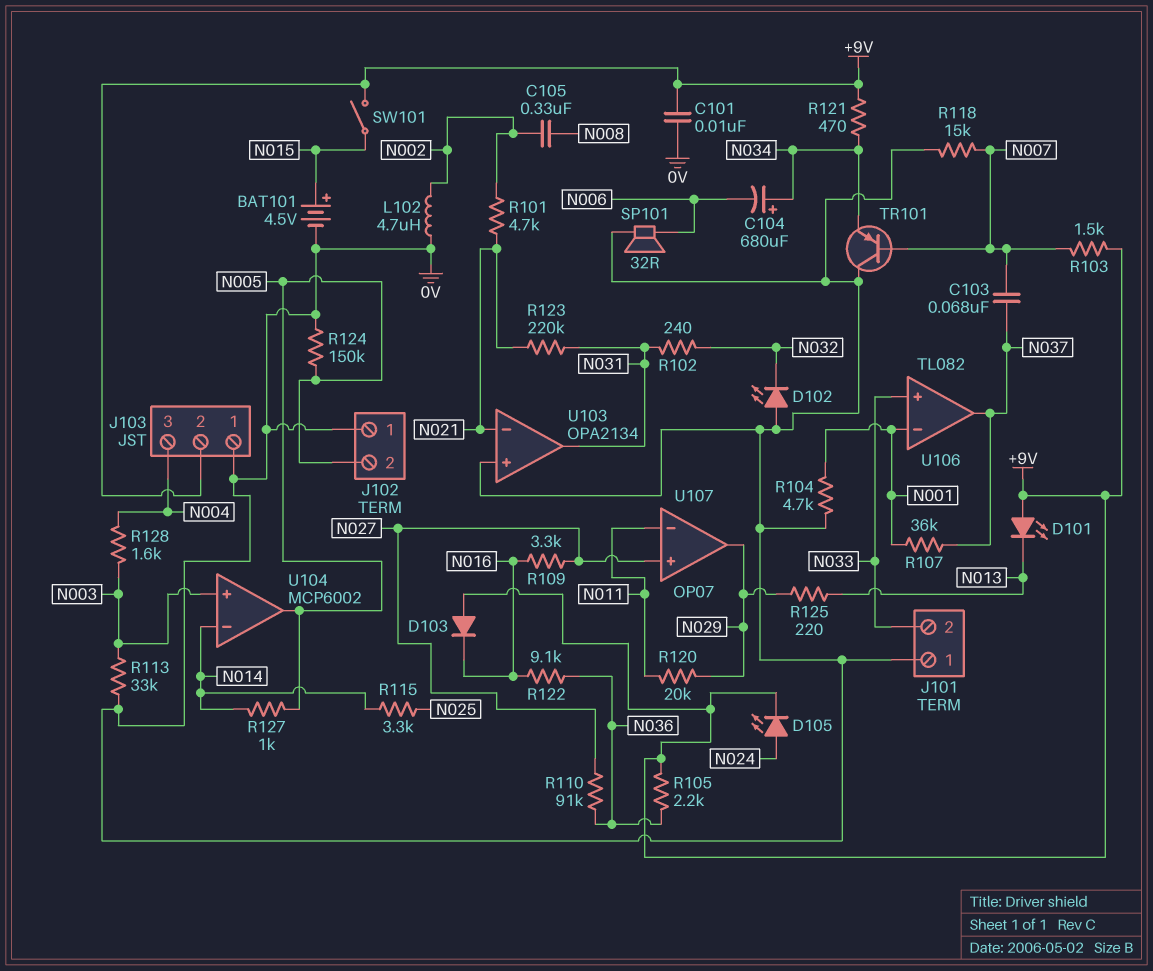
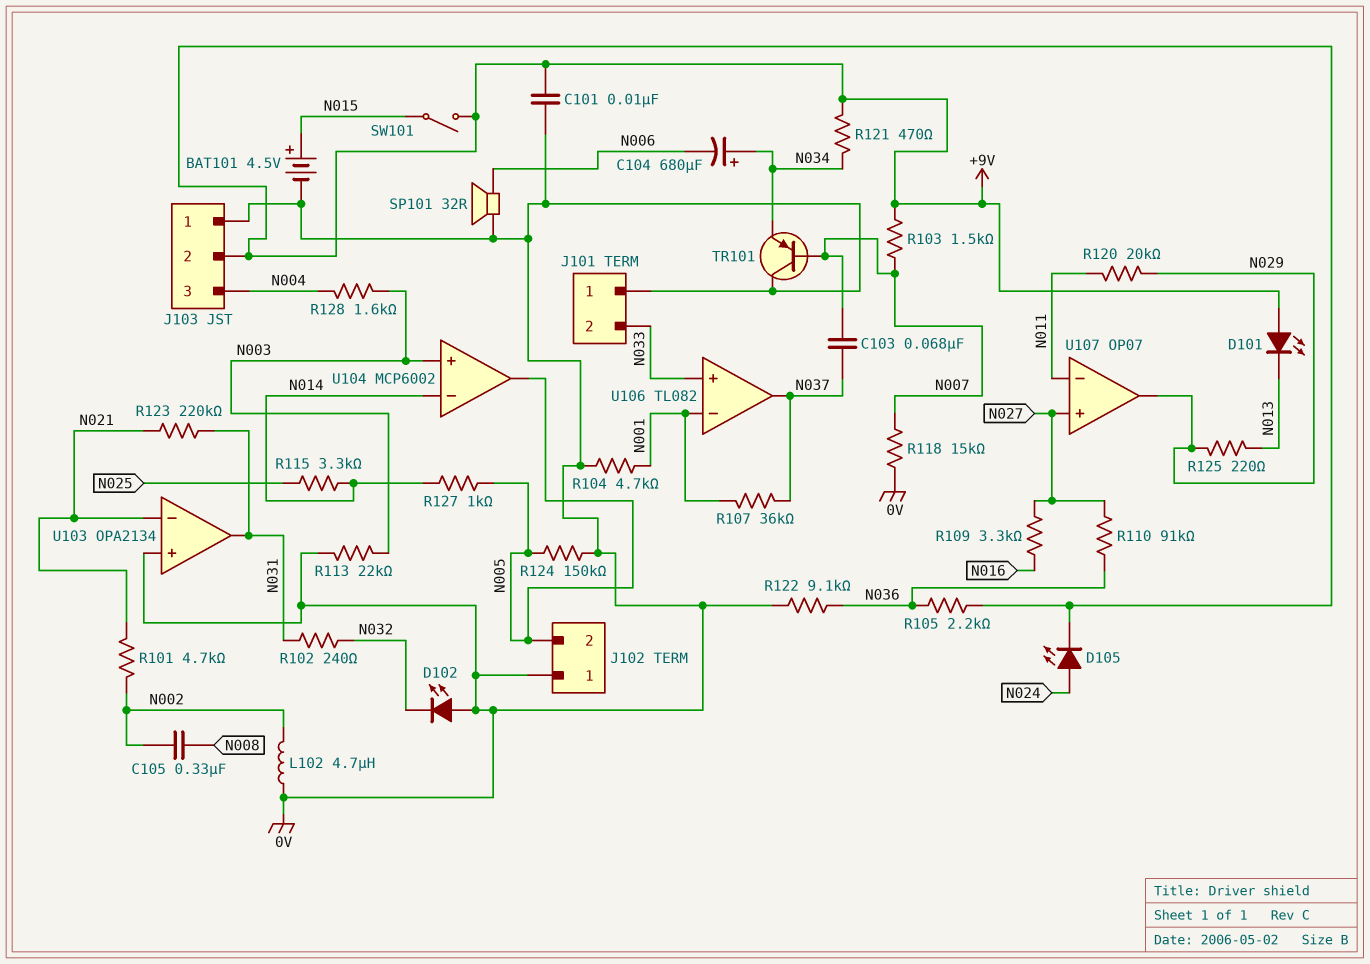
D103: diode (A +9V, K N016) -> none
R113: 33k (0V, N003) -> 22k (0V, N003)
R122: 9.1k (N016, N036) -> 9.1k (0V, N036)

